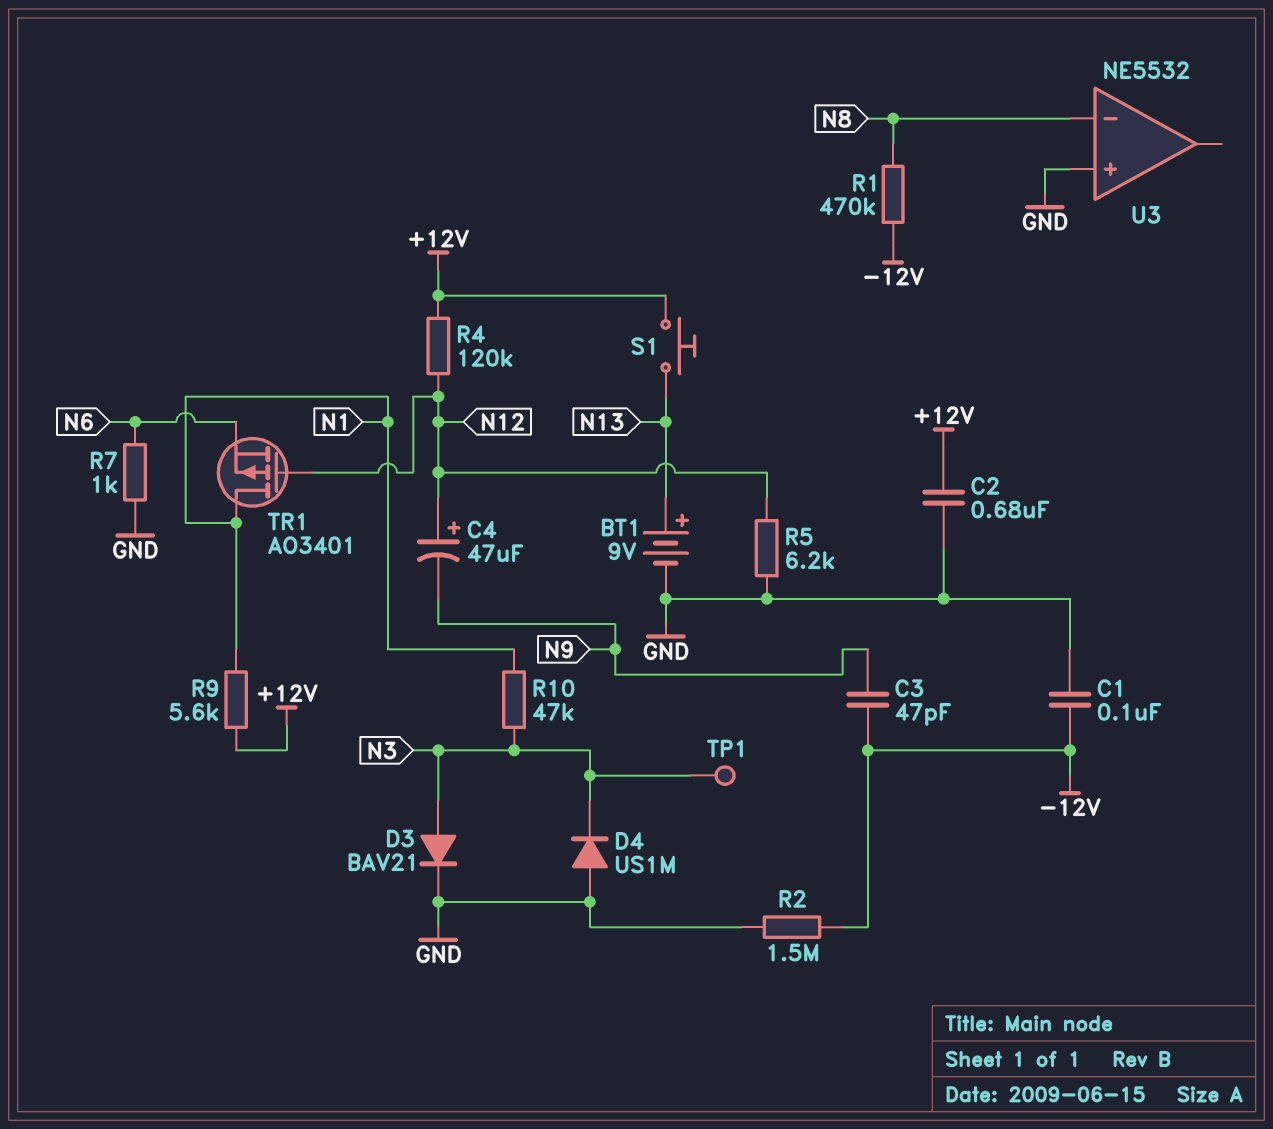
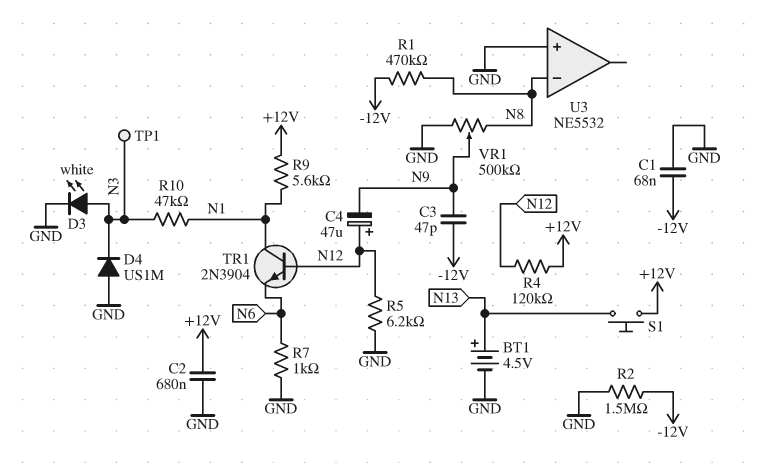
BT1: 9V (plus N13, minus GND) -> 4.5V (plus N13, minus GND)
C1: 100nF (-12V, GND) -> 68nF (-12V, GND)
D3: diode BAV21 (A N3, K GND) -> LED white (A N3, K GND)
TR1: PMOS AO3401 (G N12, D N1, S N6) -> NPN 2N3904 (B N12, C N1, E N6)
VR1: none -> 500k (GND, N8, wiper N9)

